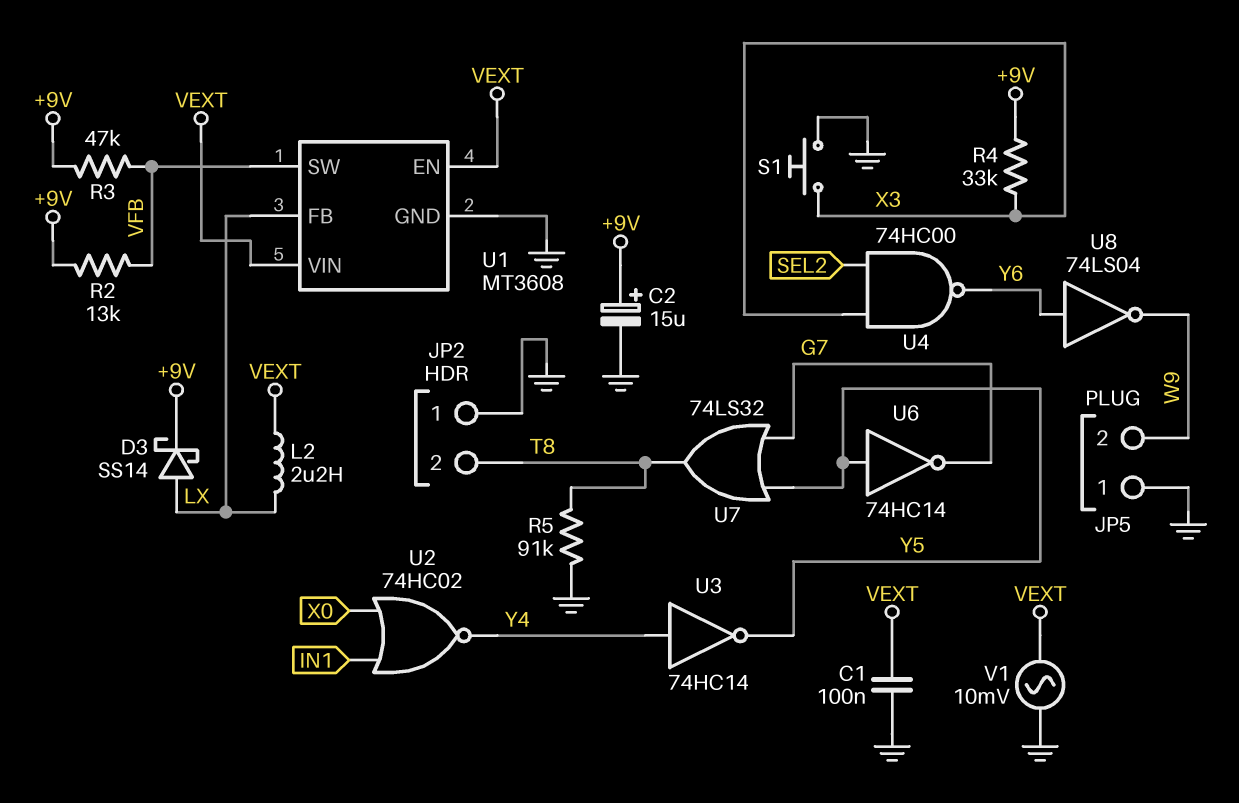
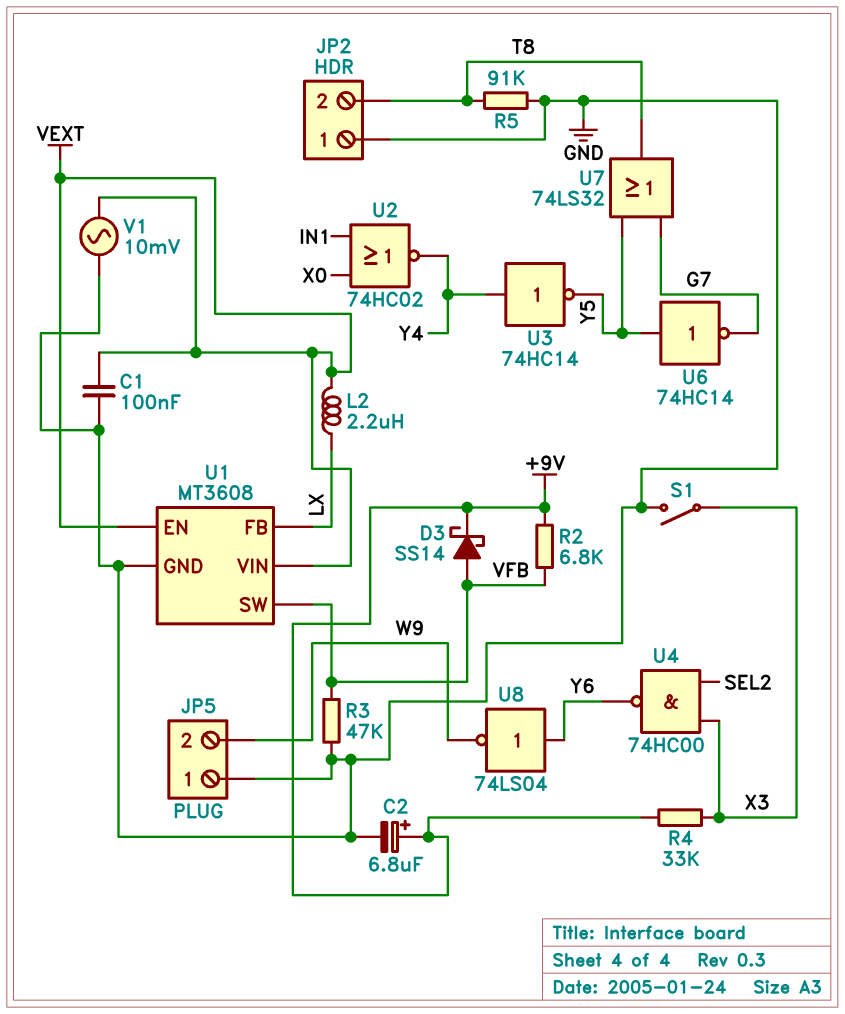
C2: 15uF (plus +9V, minus GND) -> 6.8uF (plus +9V, minus GND)
D3: schottky SS14 (A LX, K +9V) -> schottky SS14 (A VFB, K +9V)
R2: 13k (+9V, VFB) -> 6.8k (+9V, VFB)
R3: 47k (+9V, VFB) -> 47k (GND, VFB)
S1: button (GND, X3) -> switch (GND, X3)

